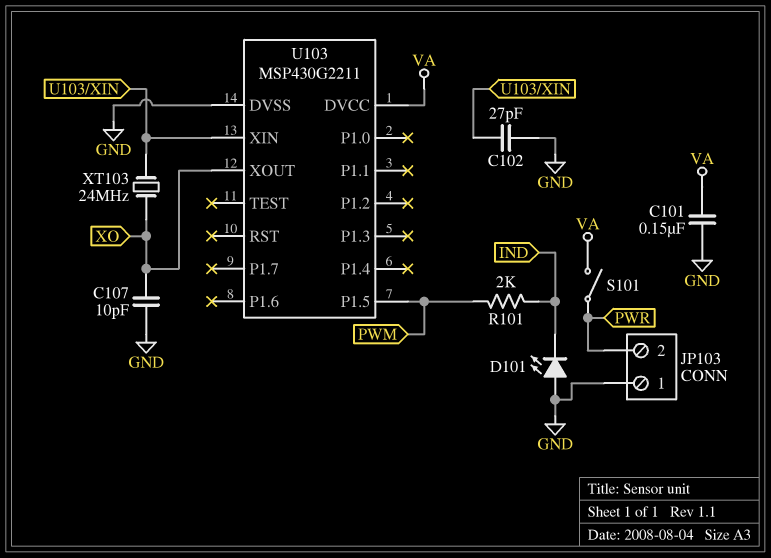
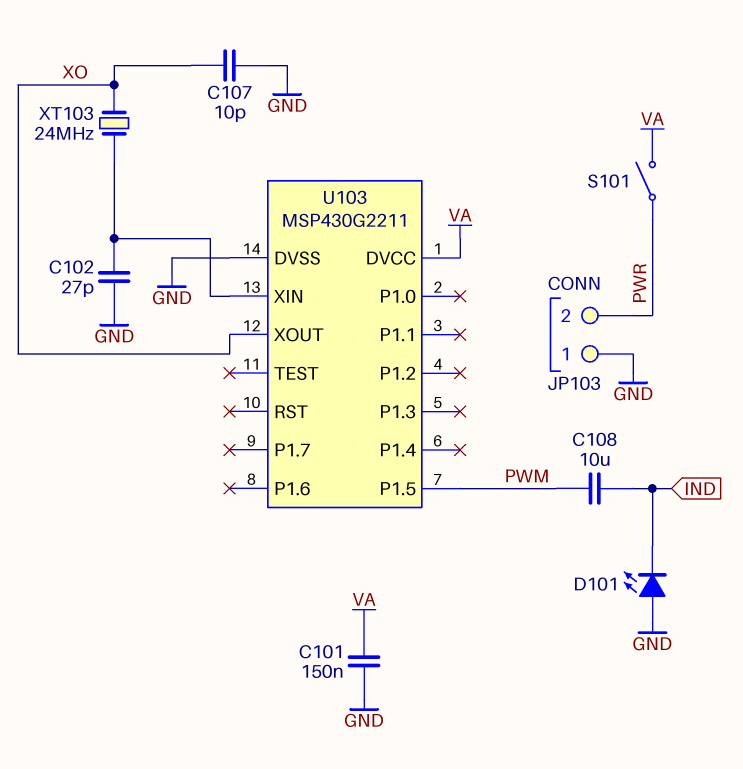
C108: none -> 10uF (IND, PWM)
R101: 2k (IND, PWM) -> none

